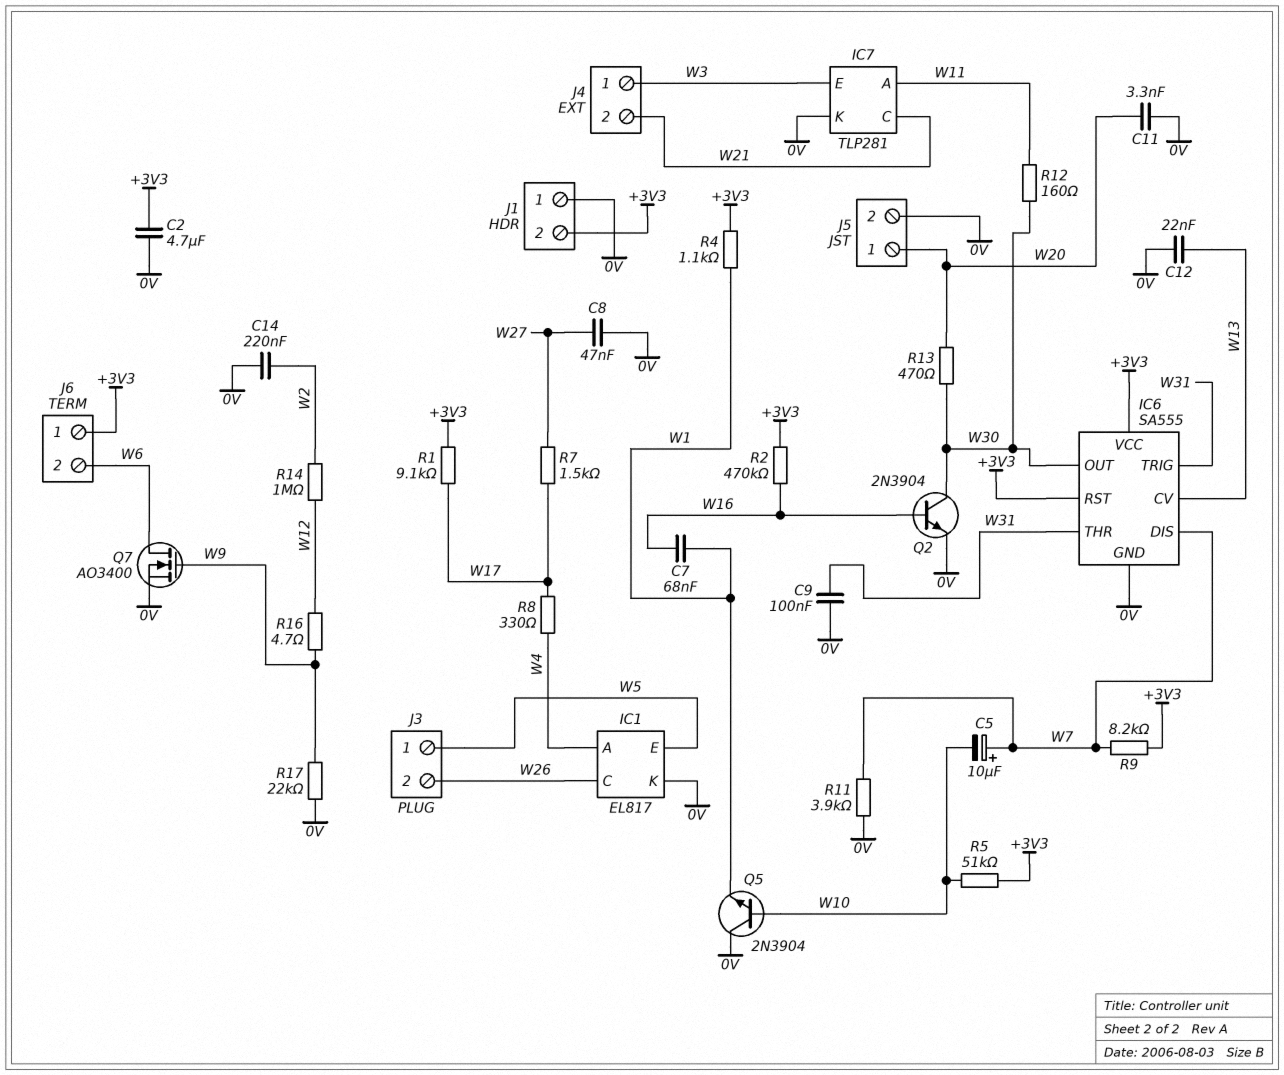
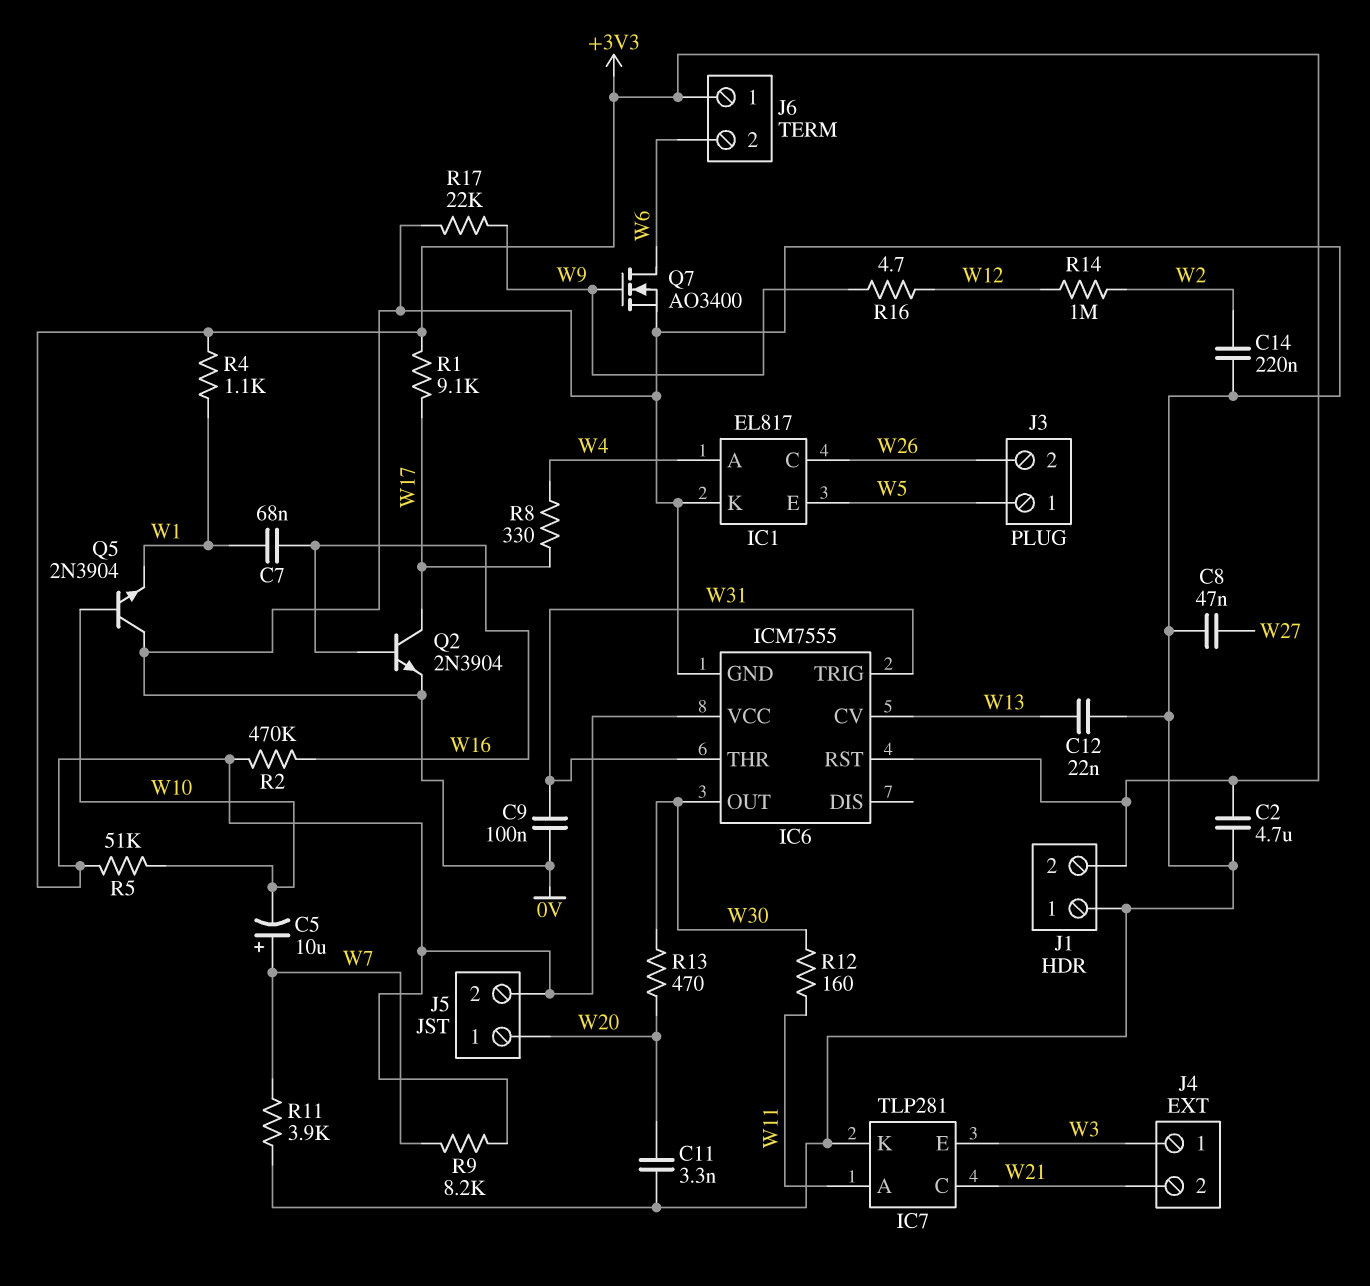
IC6: SA555 -> ICM7555
IC6 pin DIS: W7 -> none
J5 pin 2: 0V -> +3V3
Q2: NPN 2N3904 (B W16, C W30, E 0V) -> NPN 2N3904 (B W16, C W17, E 0V)
R7: 1.5k (W17, W27) -> none

